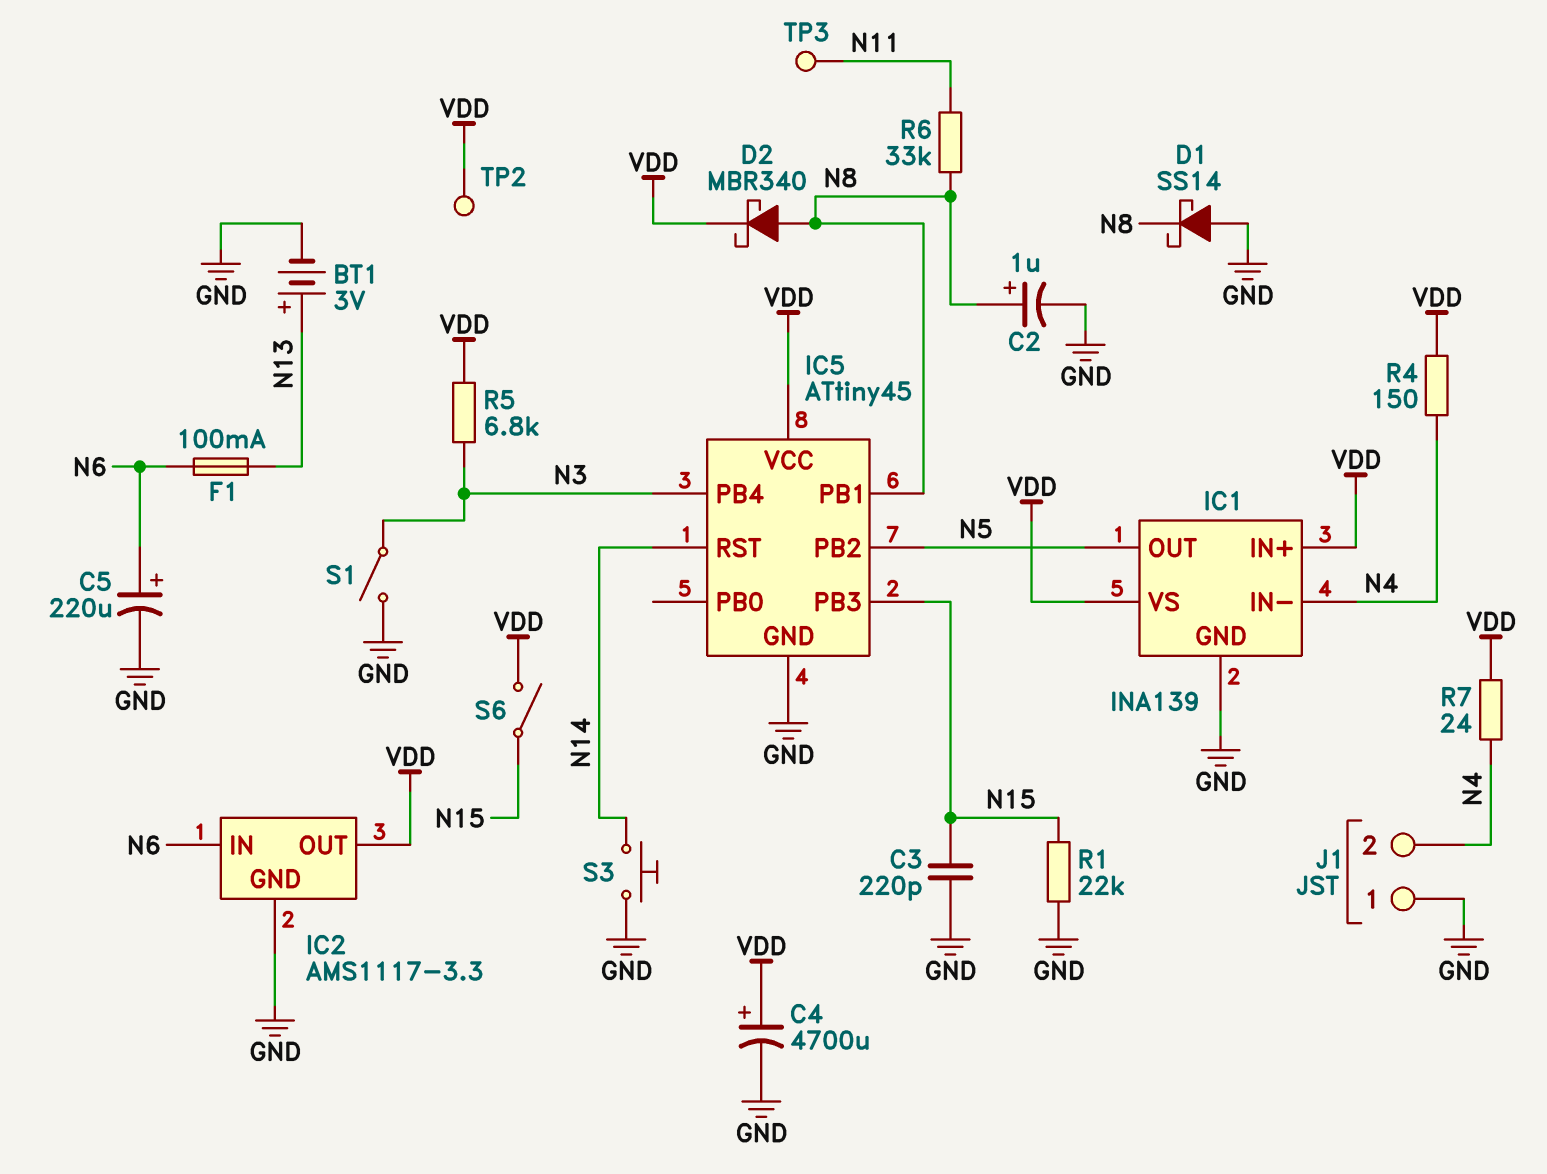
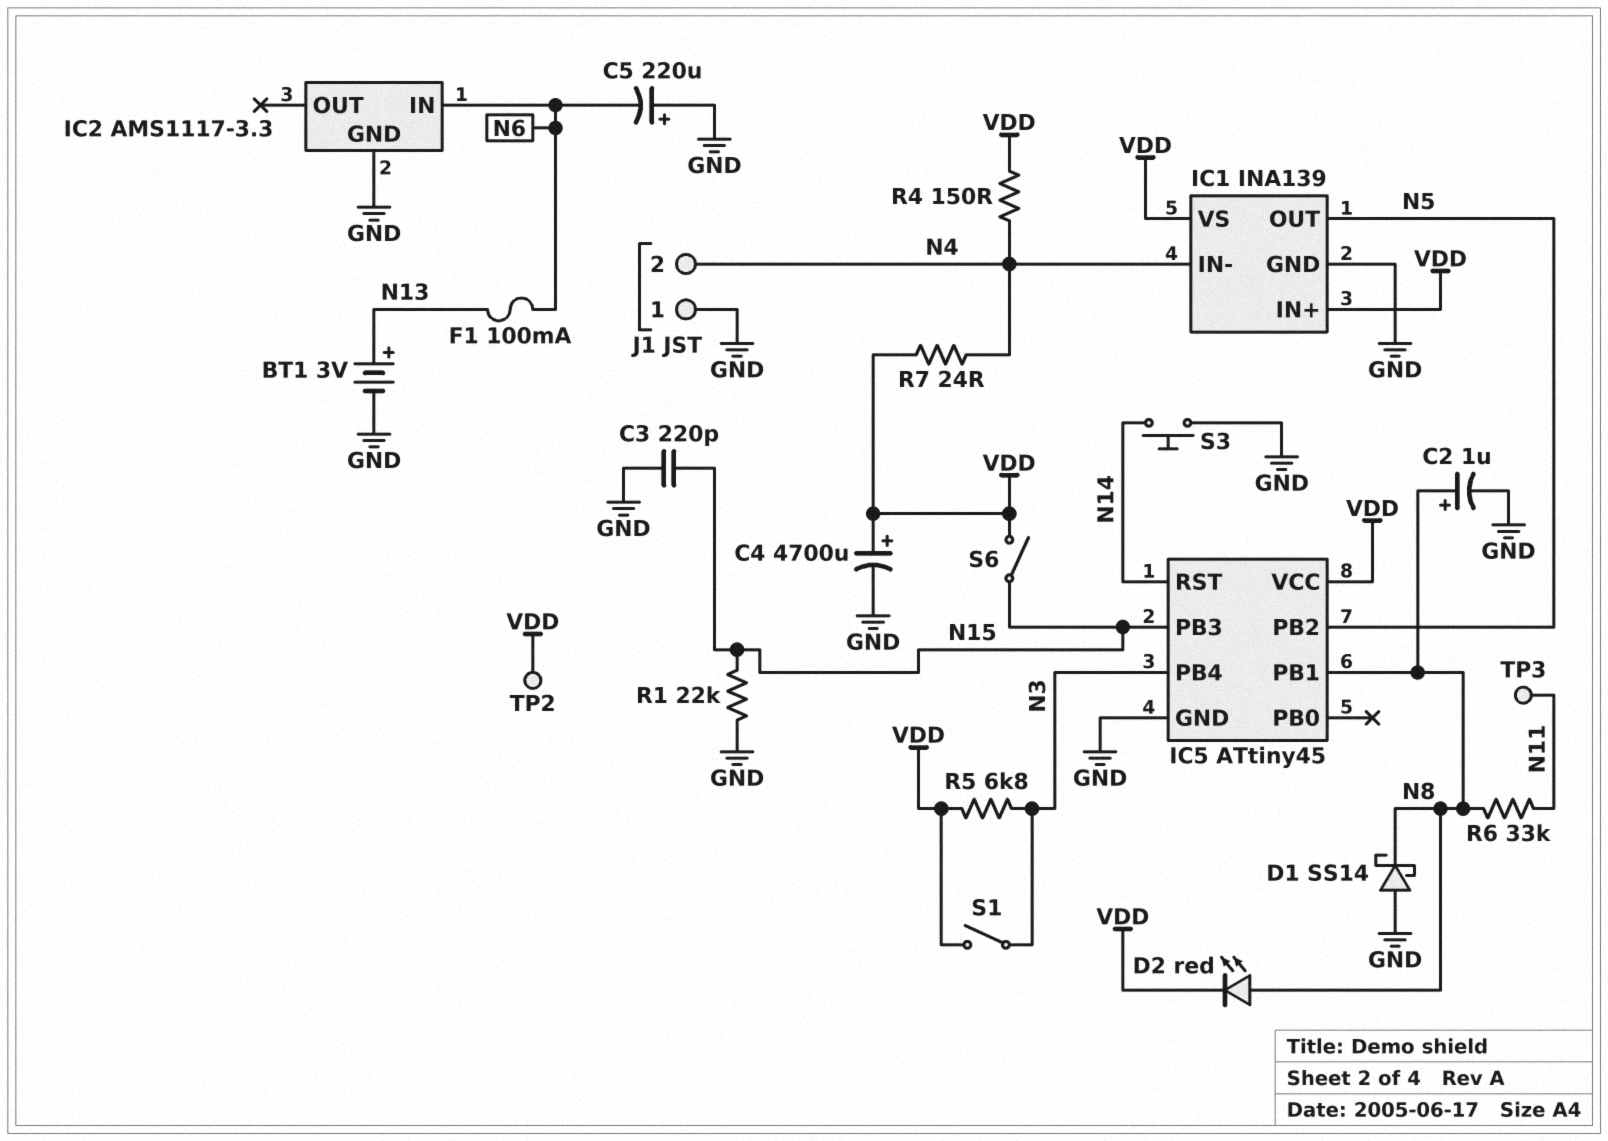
C5: 220uF (plus N6, minus GND) -> 220uF (plus GND, minus N6)
D2: schottky MBR340 (A N8, K VDD) -> LED red (A N8, K VDD)
IC2 pin OUT: VDD -> none
S1: switch (GND, N3) -> switch (N3, VDD)

